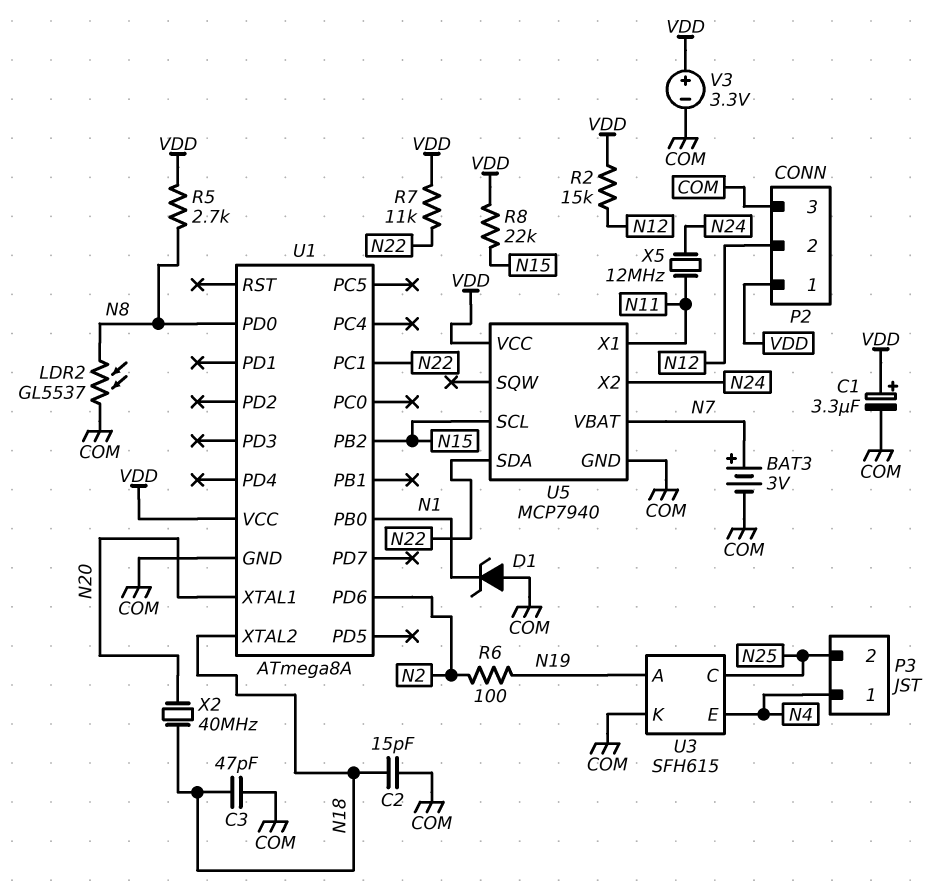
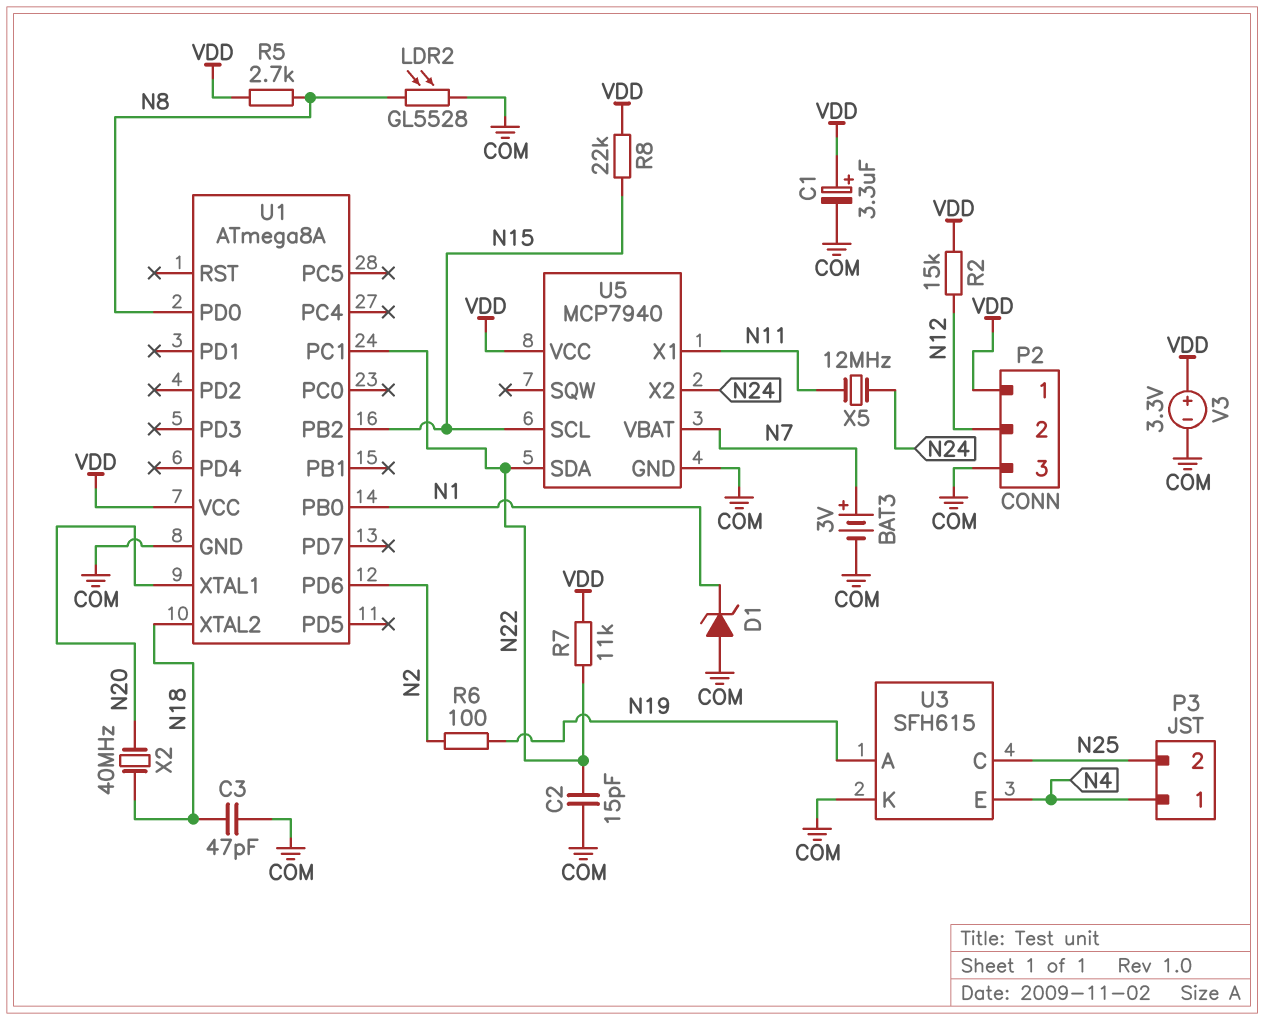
C2: 15pF (COM, N18) -> 15pF (COM, N22)
LDR2: GL5537 (COM, N8) -> GL5528 (COM, N8)

